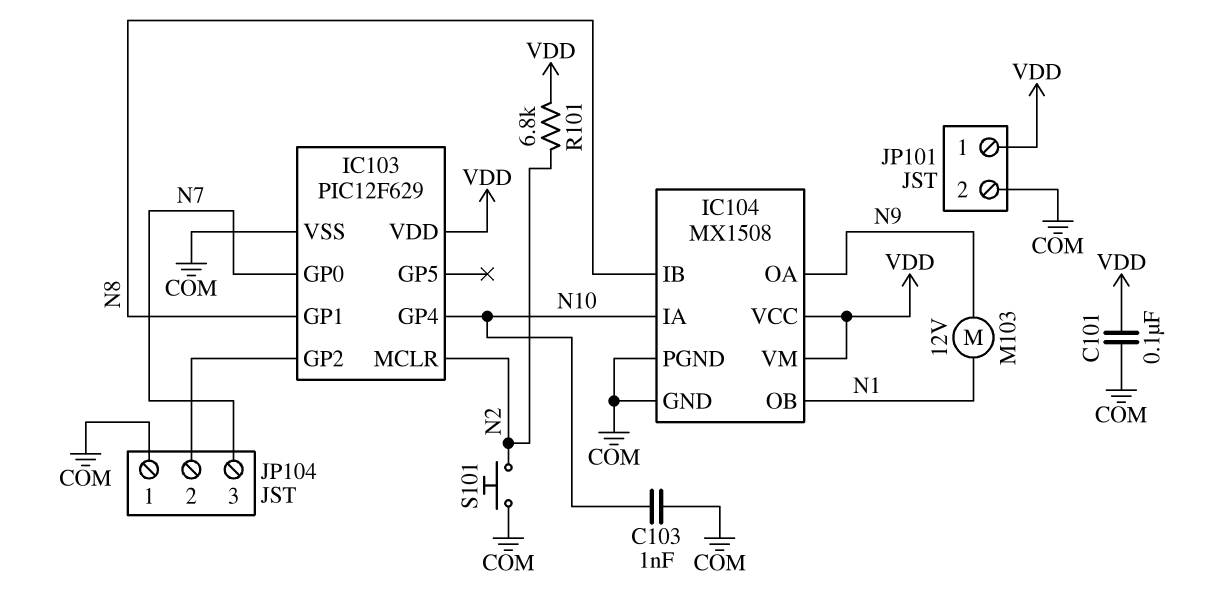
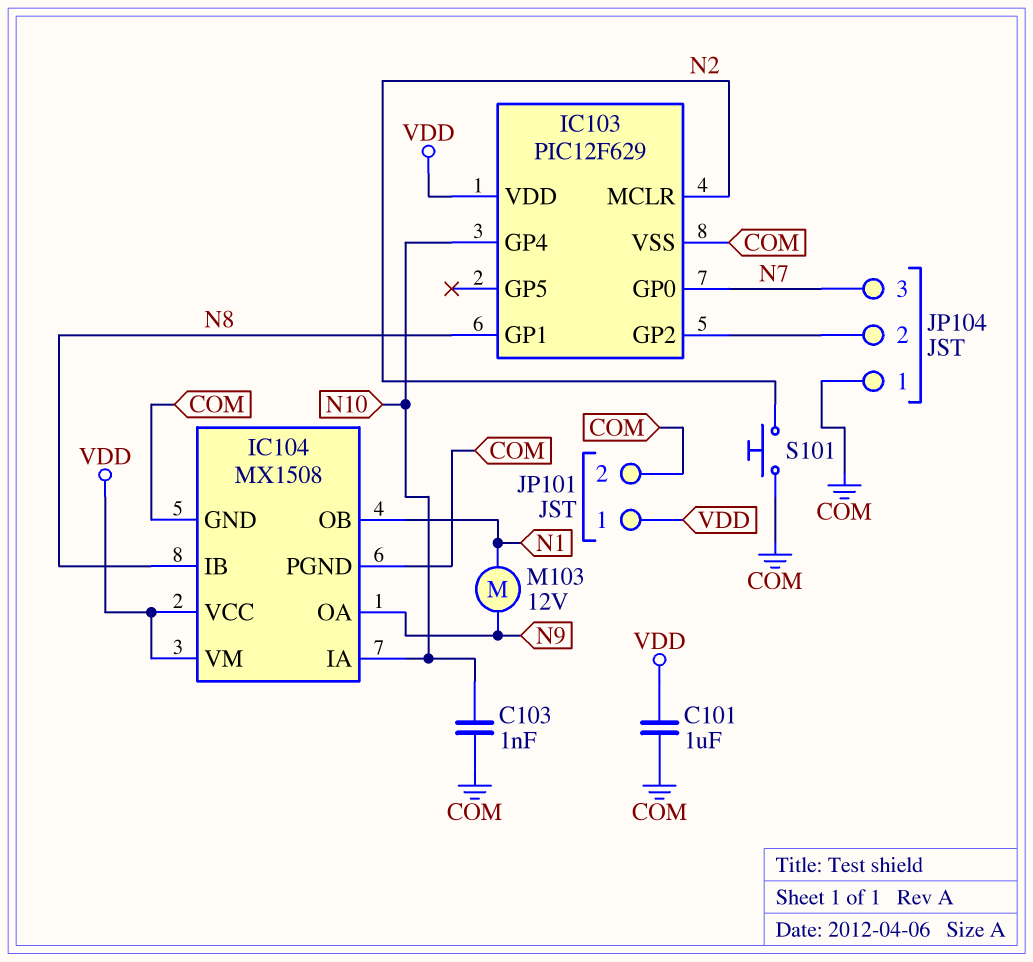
C101: 100nF (COM, VDD) -> 1uF (COM, VDD)
R101: 6.8k (N2, VDD) -> none

